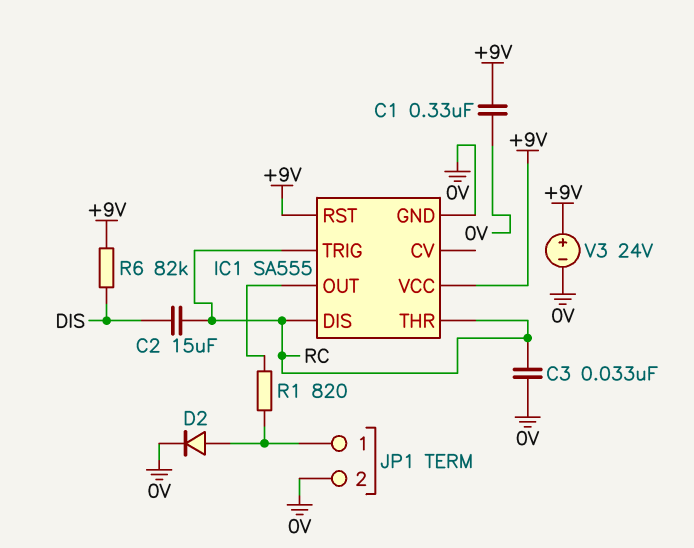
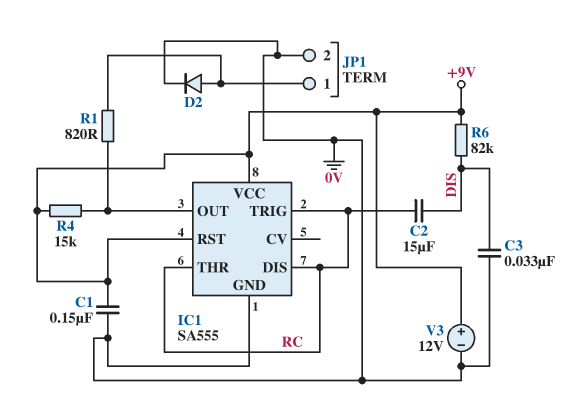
C1: 330nF (+9V, 0V) -> 150nF (+9V, 0V)
C3: 33nF (0V, RC) -> 33nF (0V, DIS)
R4: none -> 15k (+9V, IC1/OUT)
V3: 24V (plus +9V, minus 0V) -> 12V (plus +9V, minus 0V)

